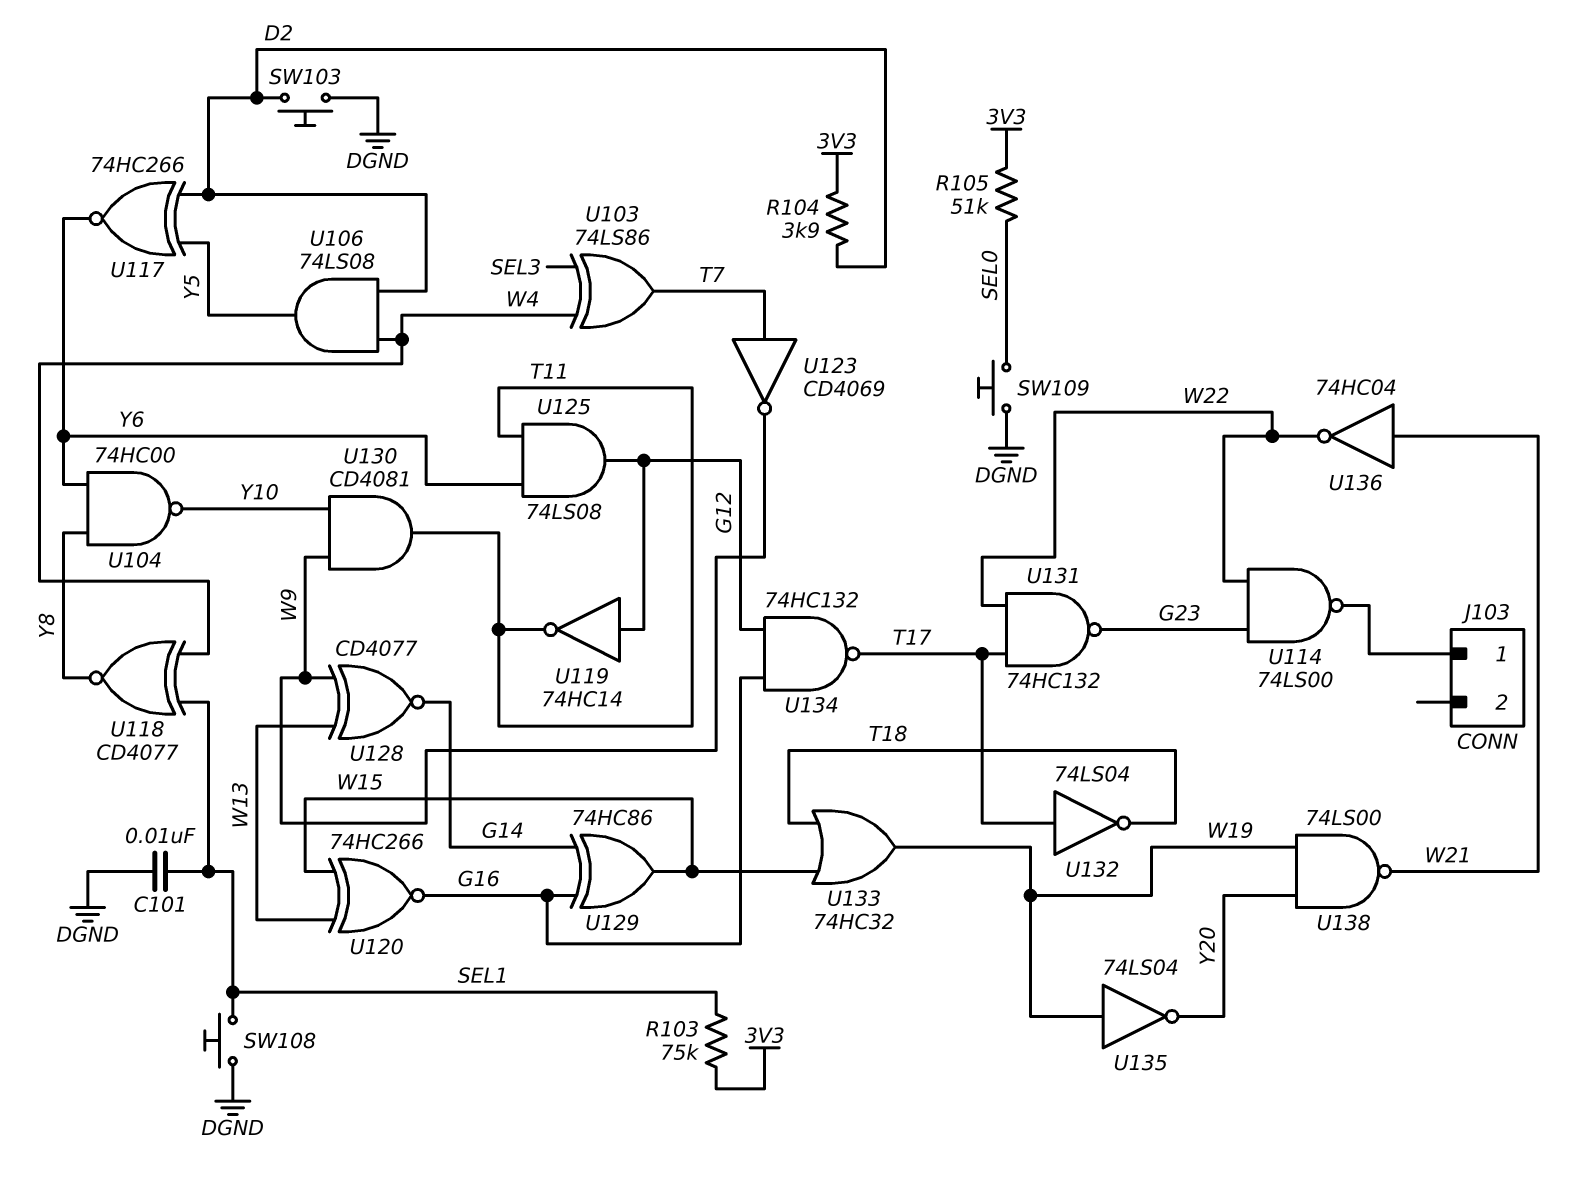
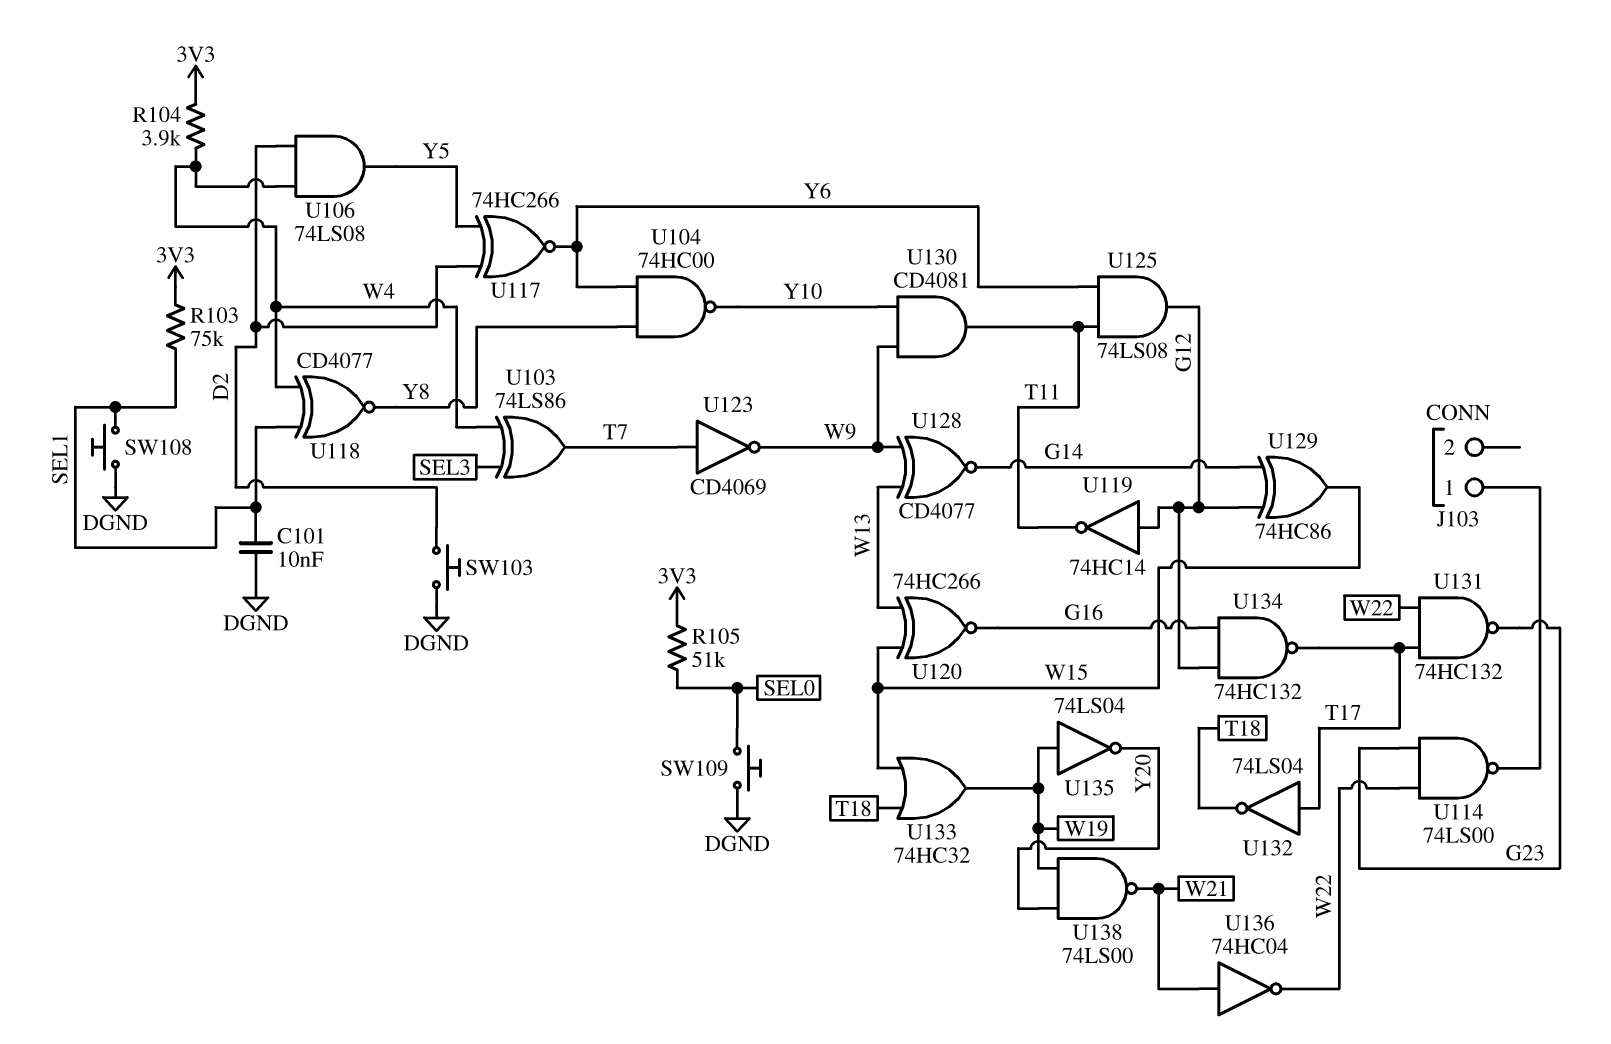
R104: 3.9k (3V3, D2) -> 3.9k (3V3, W4)
U129: XOR 74HC86 (in G14, in G16, out W15) -> XOR 74HC86 (in G12, in G14, out W15)

